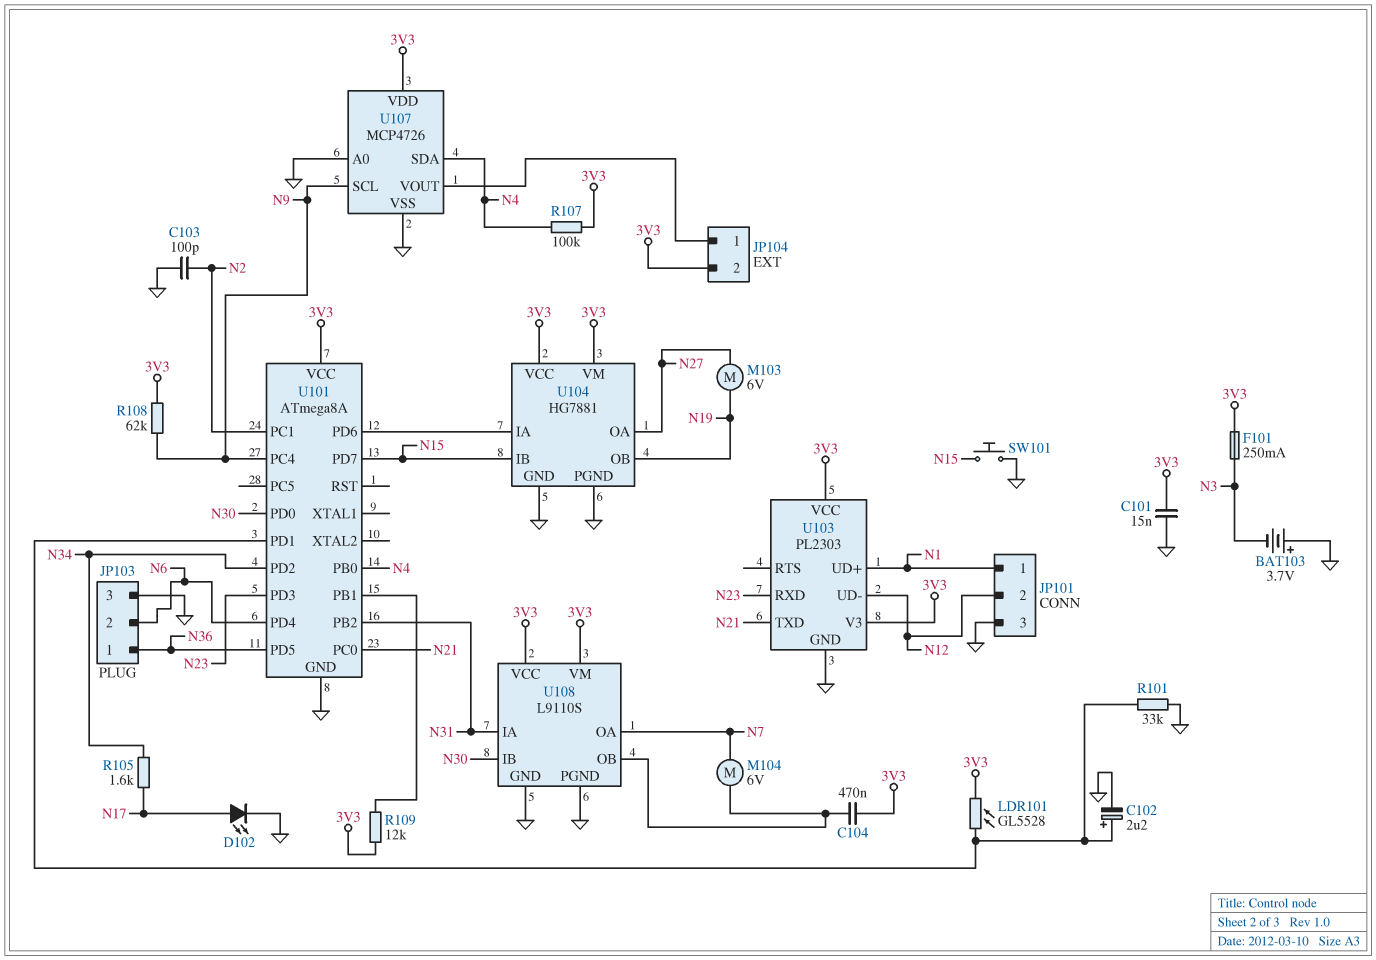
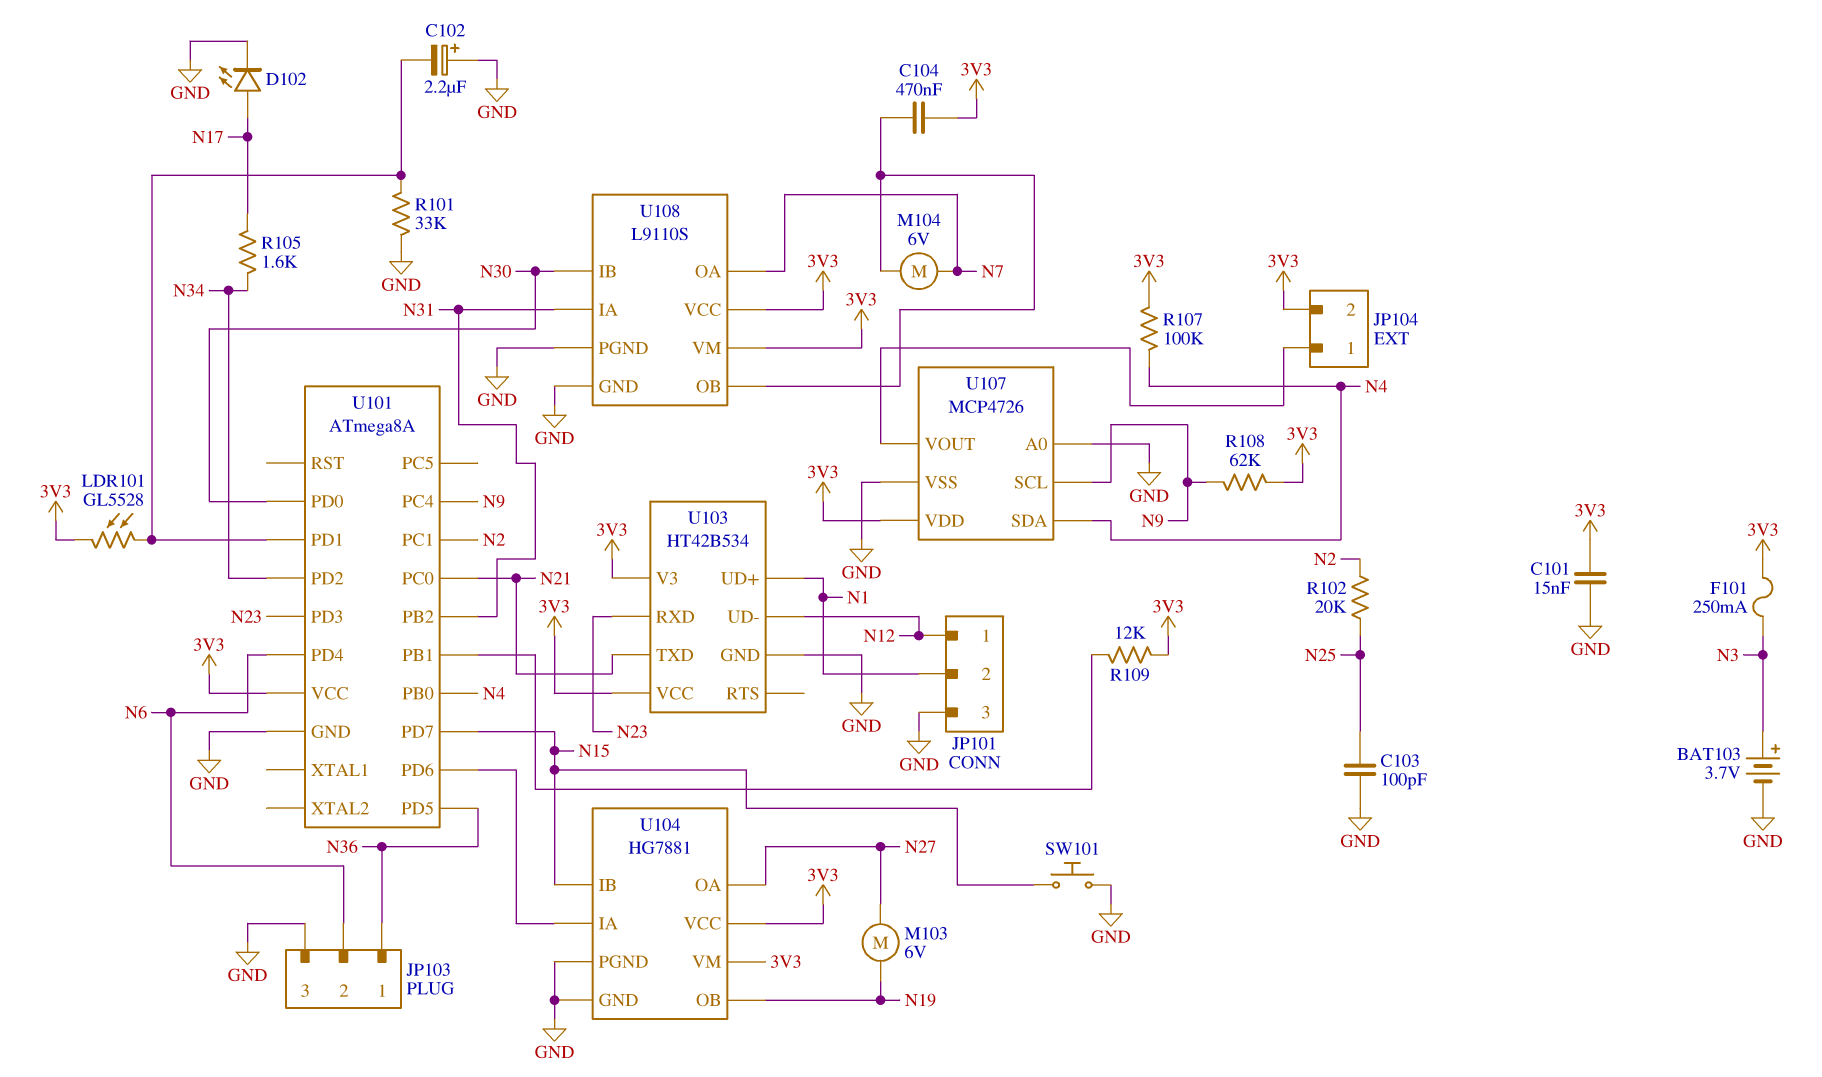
BAT103: 3.7V (plus GND, minus N3) -> 3.7V (plus N3, minus GND)
C102: 2.2uF (plus U101/PD1, minus GND) -> 2.2uF (plus GND, minus U101/PD1)
C103: 100pF (GND, N2) -> 100pF (GND, N25)
JP101 pin 1: N1 -> N12
JP101 pin 2: N12 -> N1
R102: none -> 20k (N2, N25)
U103: PL2303 -> HT42B534

